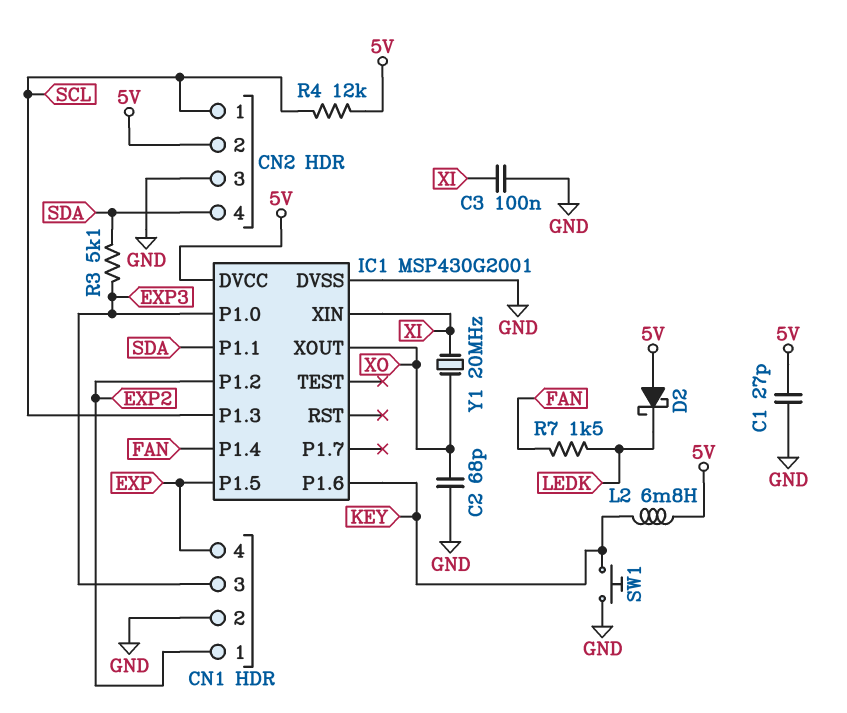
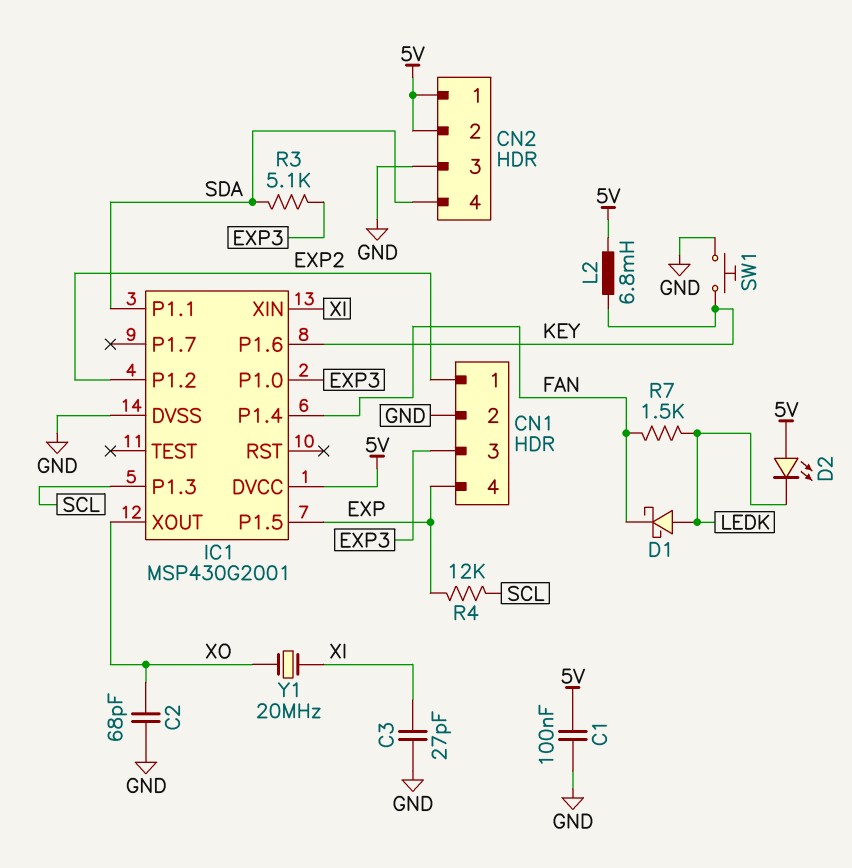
C1: 27pF (5V, GND) -> 100nF (5V, GND)
C3: 100nF (GND, XI) -> 27pF (GND, XI)
CN2 pin 1: SCL -> 5V
D1: none -> schottky (A LEDK, K FAN)
D2: schottky (A 5V, K LEDK) -> LED (A 5V, K LEDK)
R4: 12k (5V, SCL) -> 12k (EXP, SCL)

